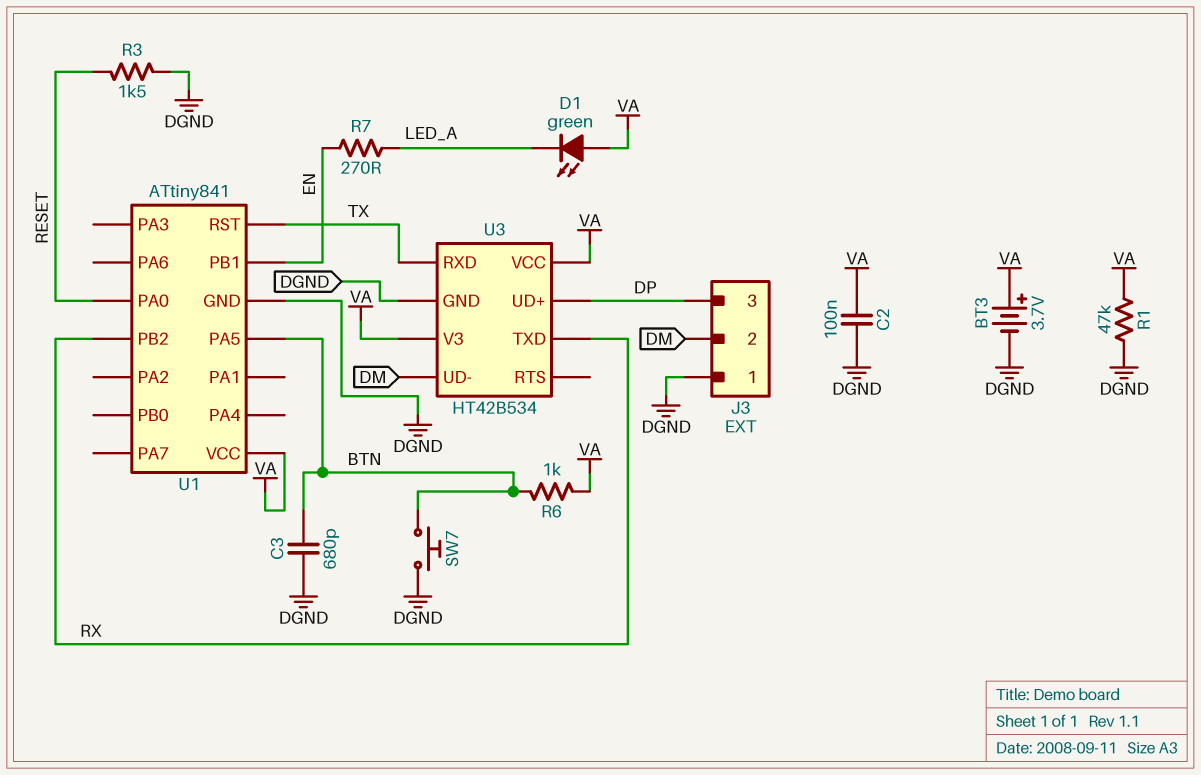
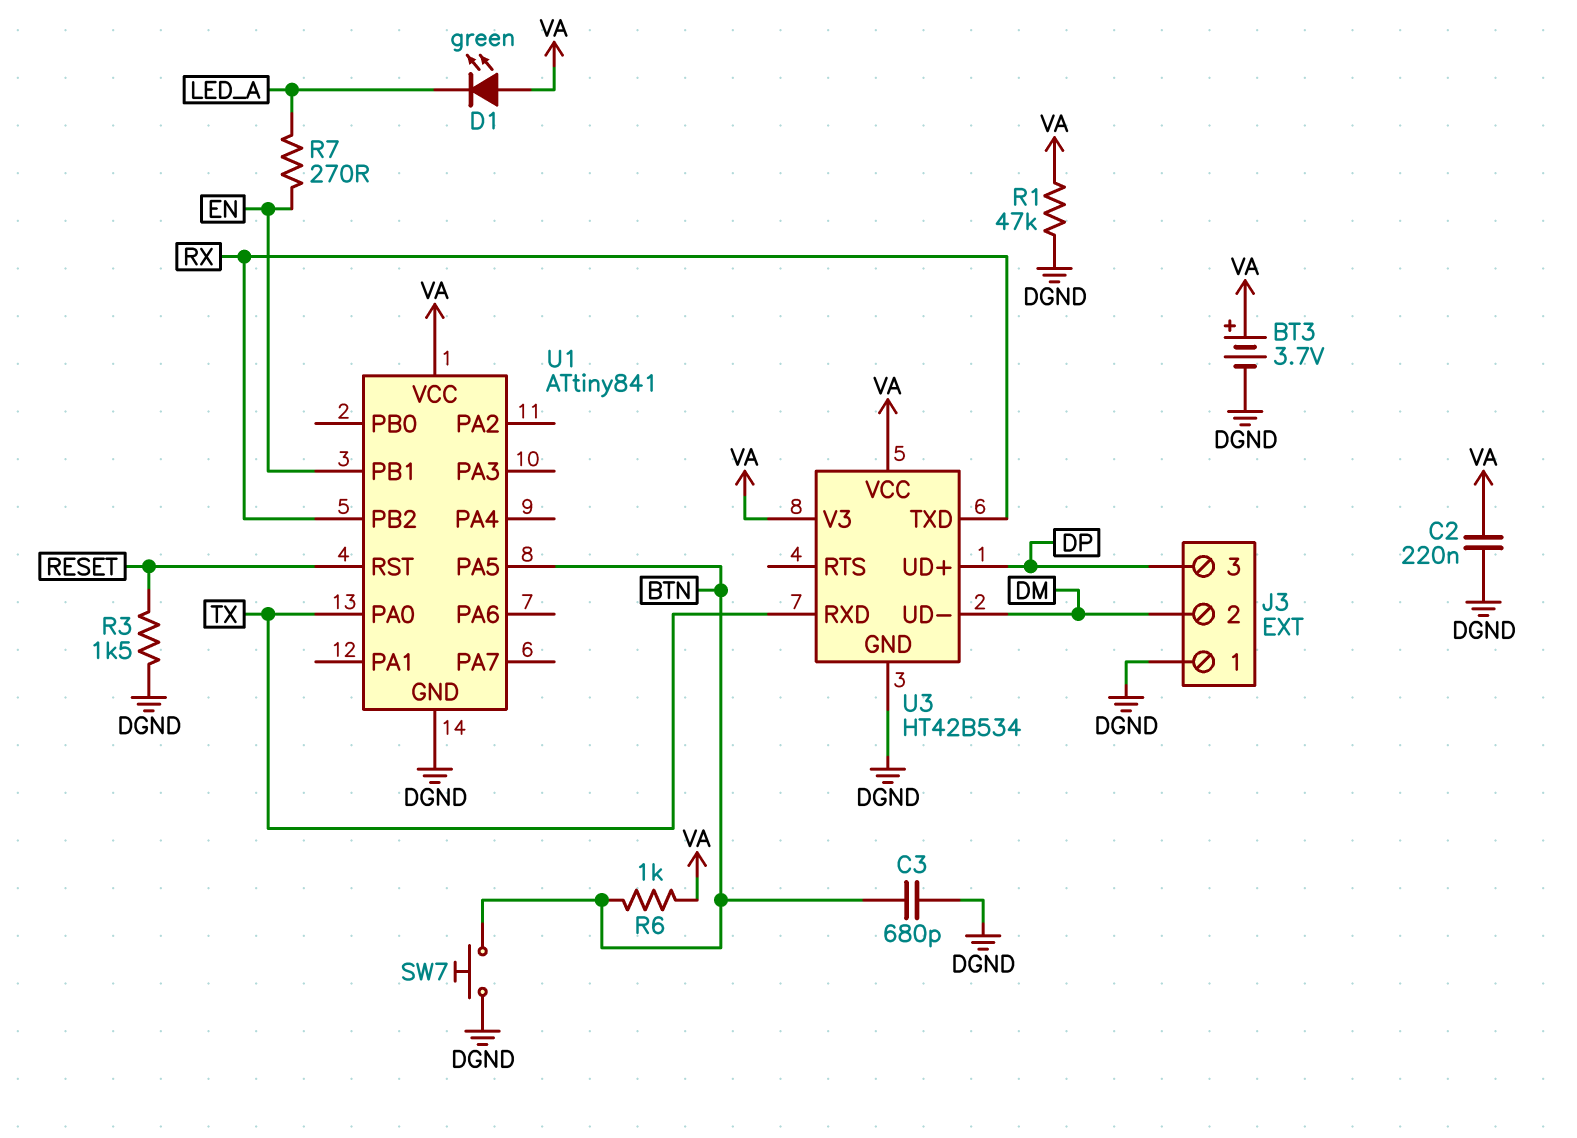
C2: 100nF (DGND, VA) -> 220nF (DGND, VA)
U1 pin PA0: RESET -> TX
U1 pin RST: TX -> RESET

